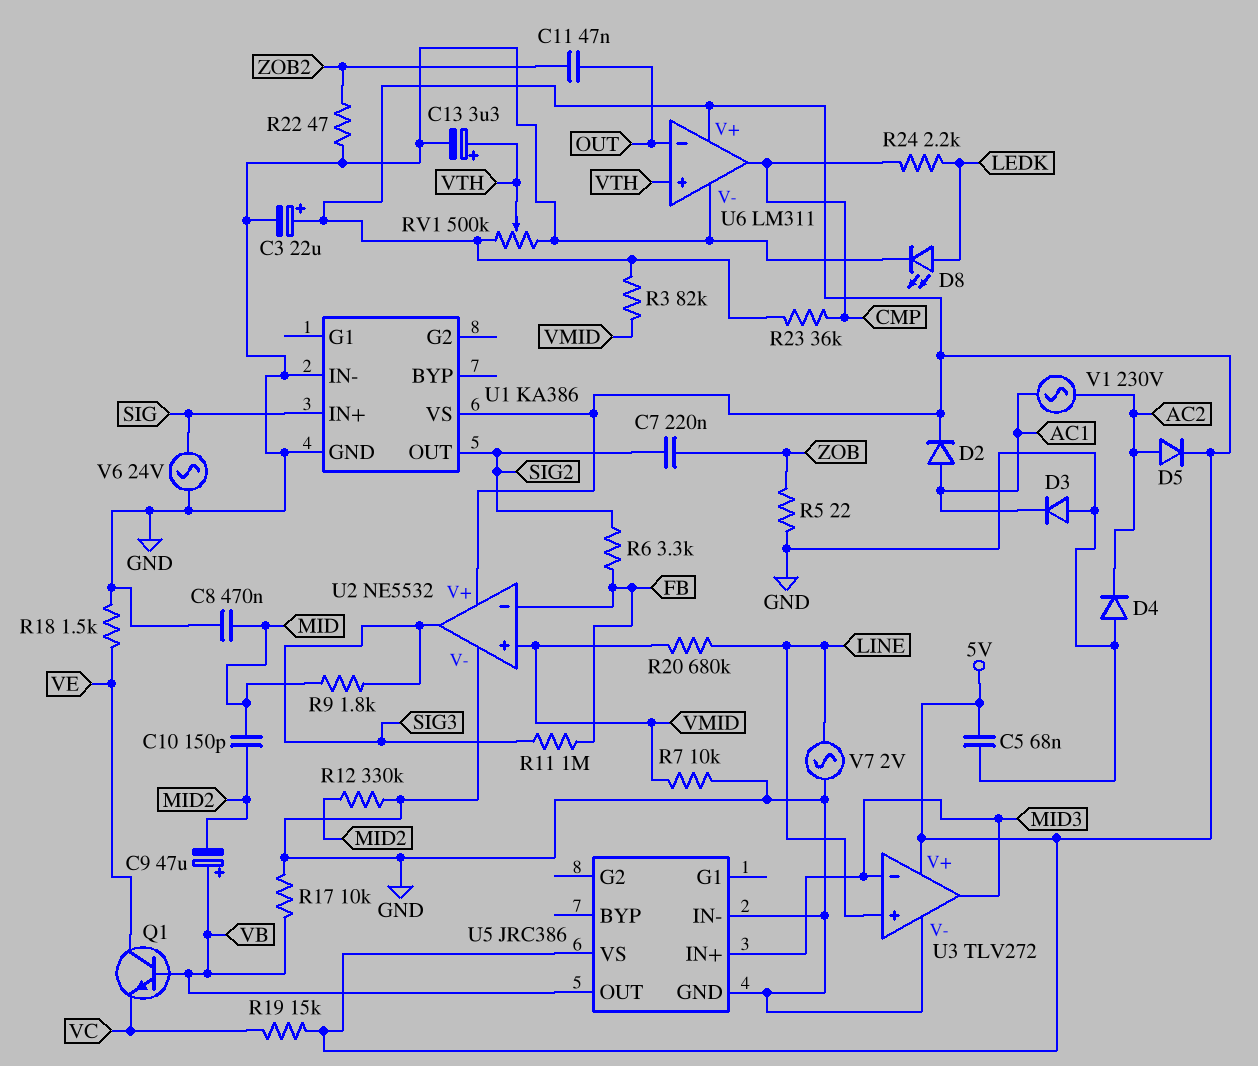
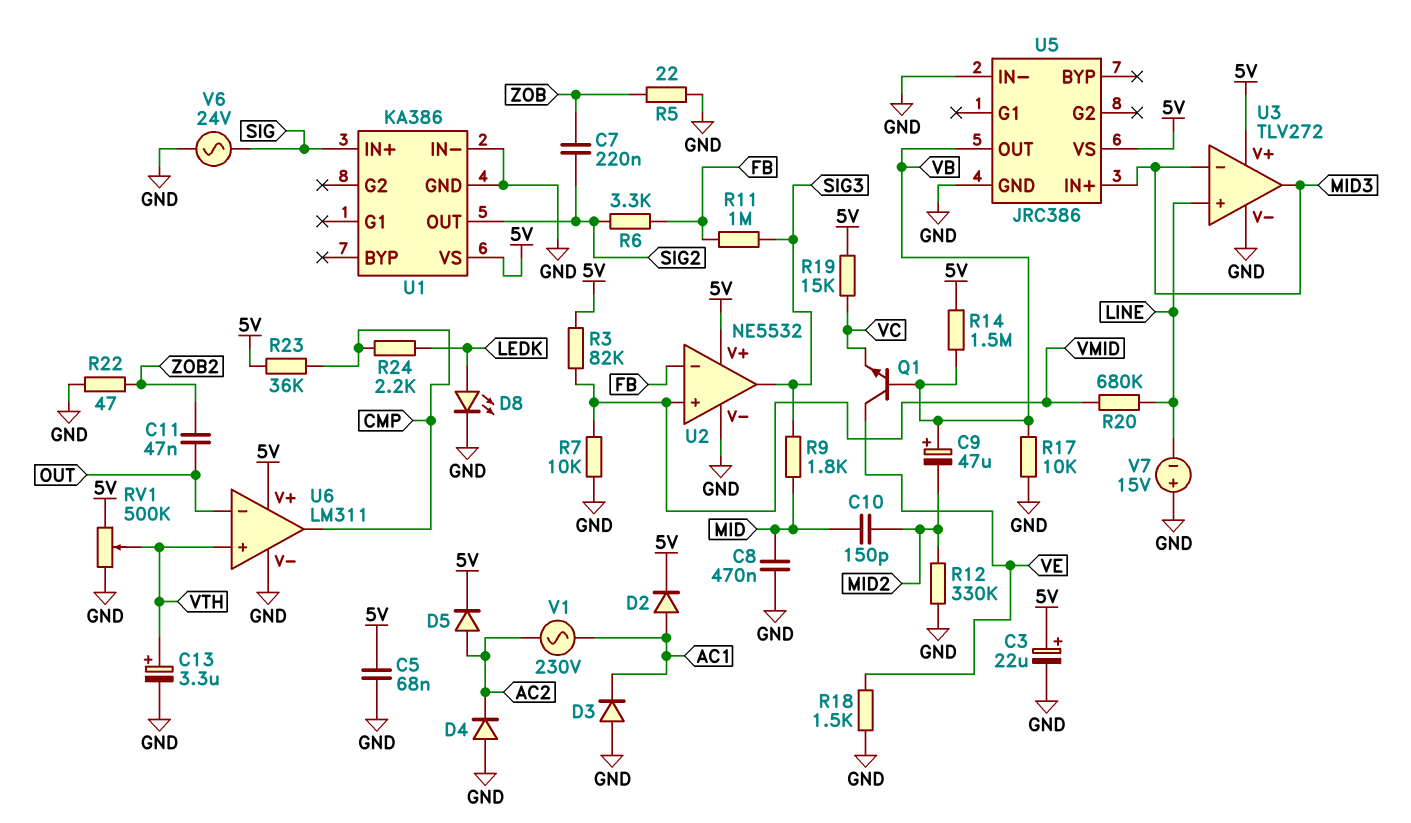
R14: none -> 1.5M (5V, VB)
V7: AC 2V (GND, LINE) -> 15V (plus GND, minus LINE)

